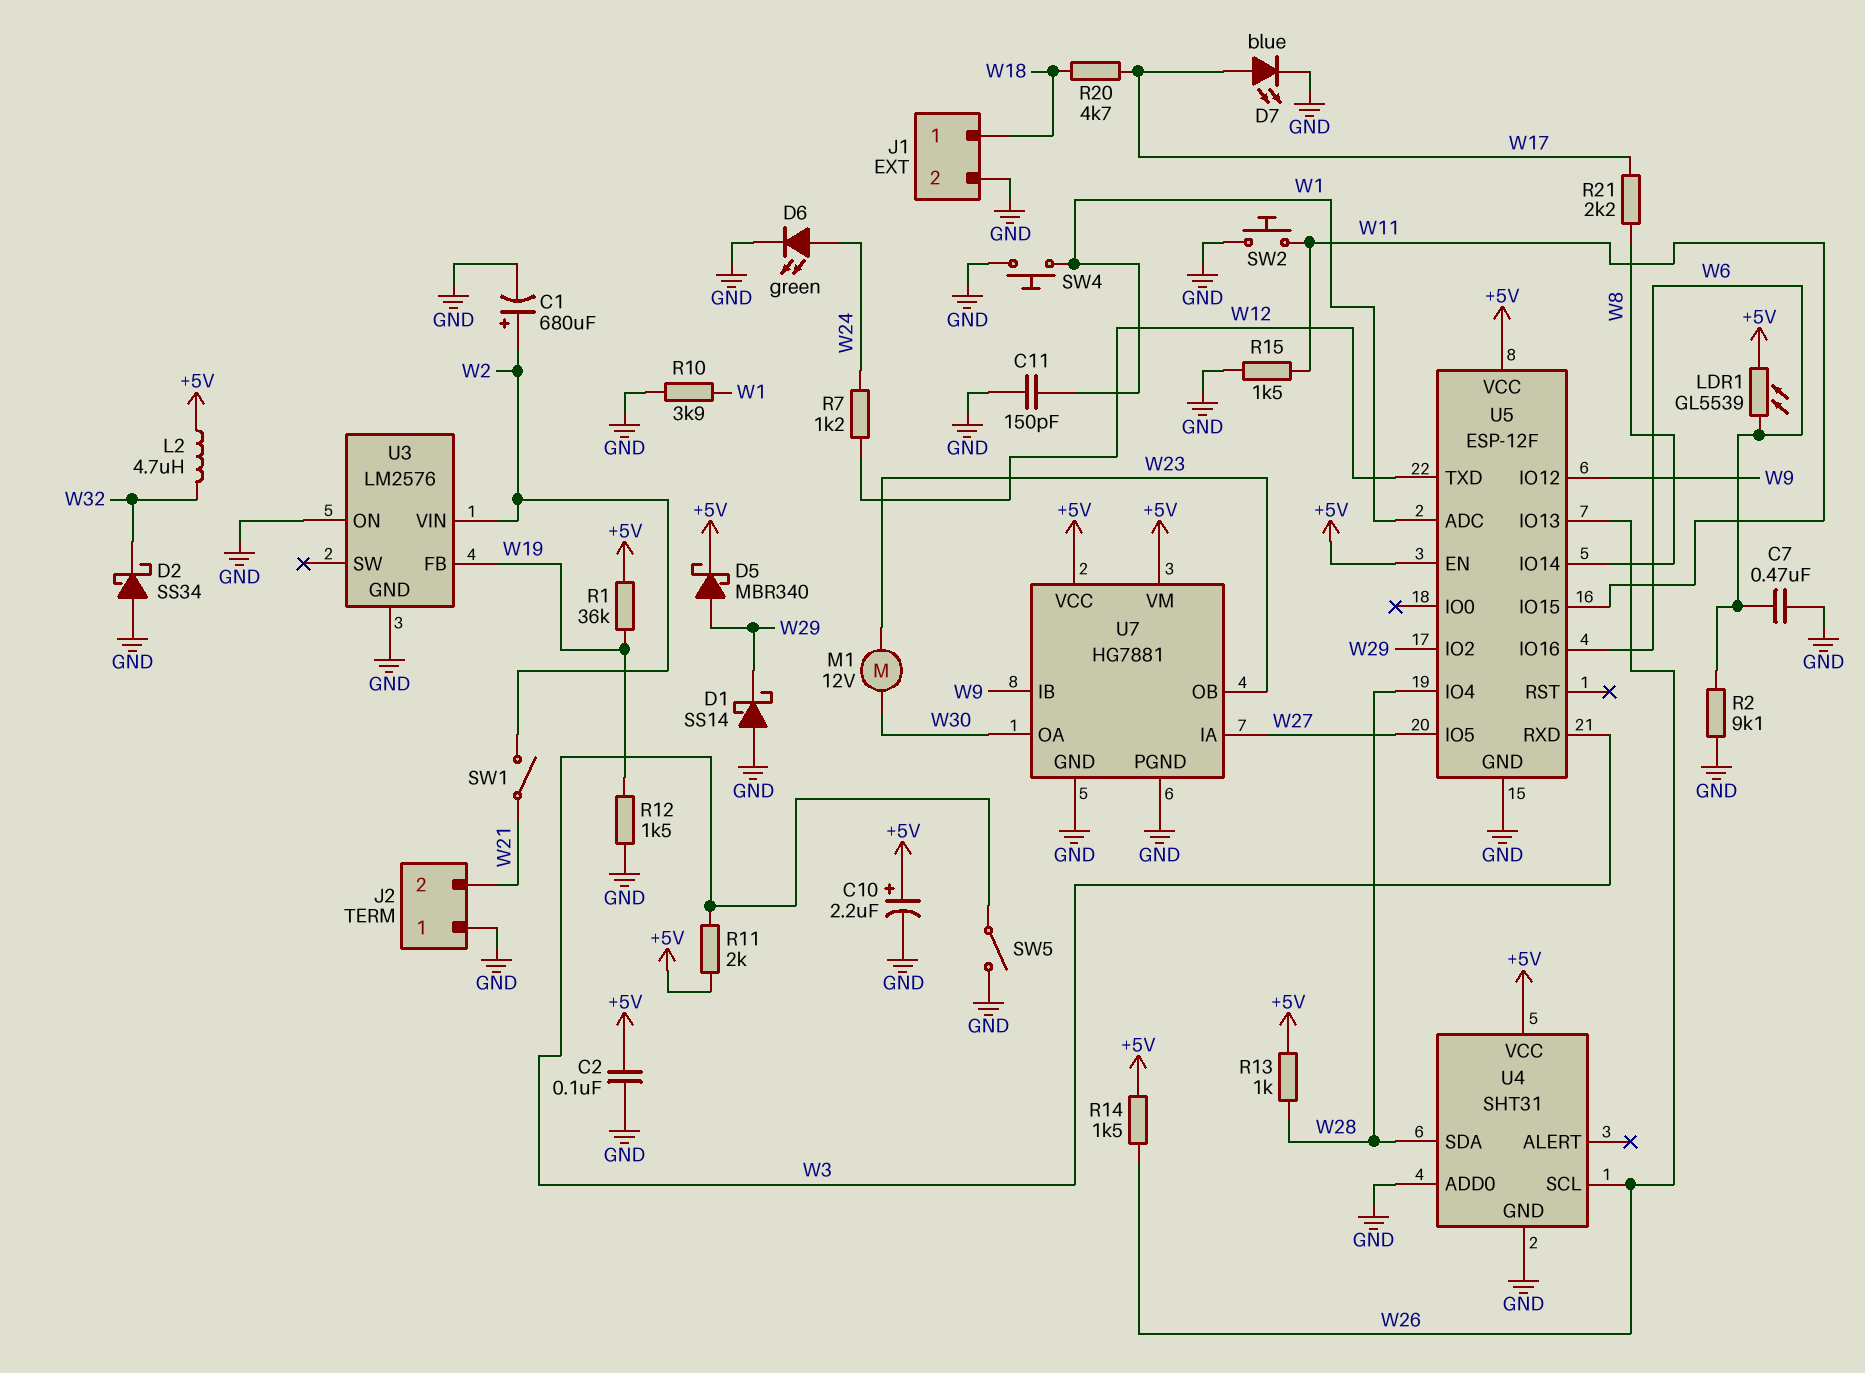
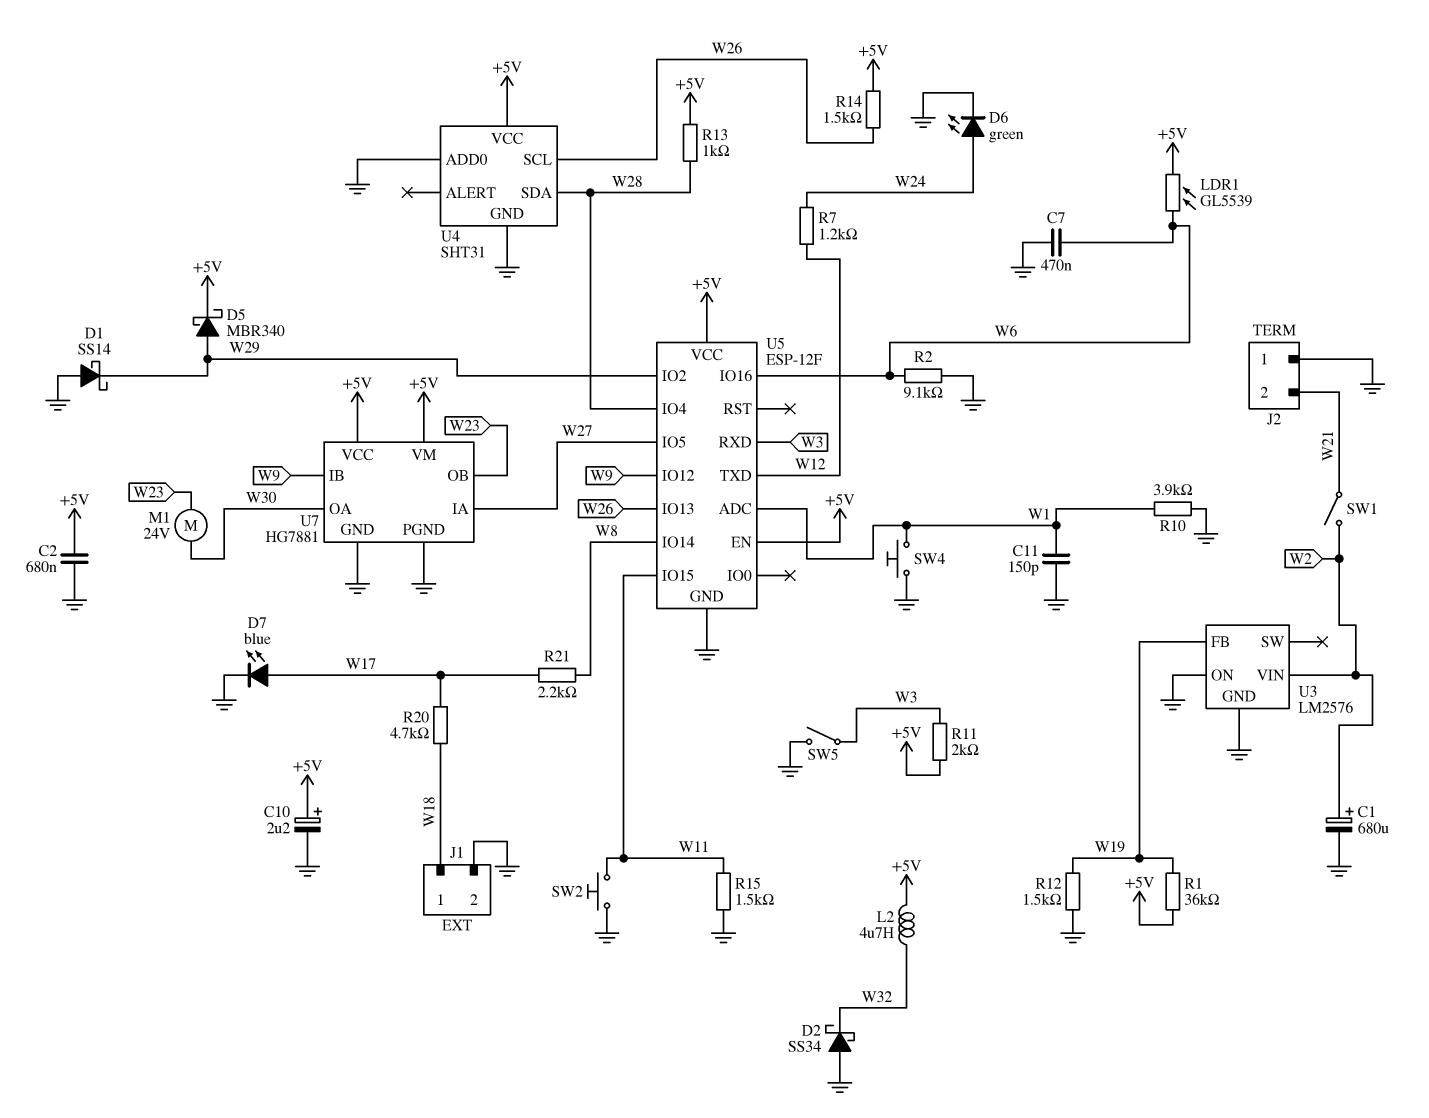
C2: 100nF (+5V, GND) -> 680nF (+5V, GND)
M1: motor 12V (W23, W30) -> motor 24V (W23, W30)

